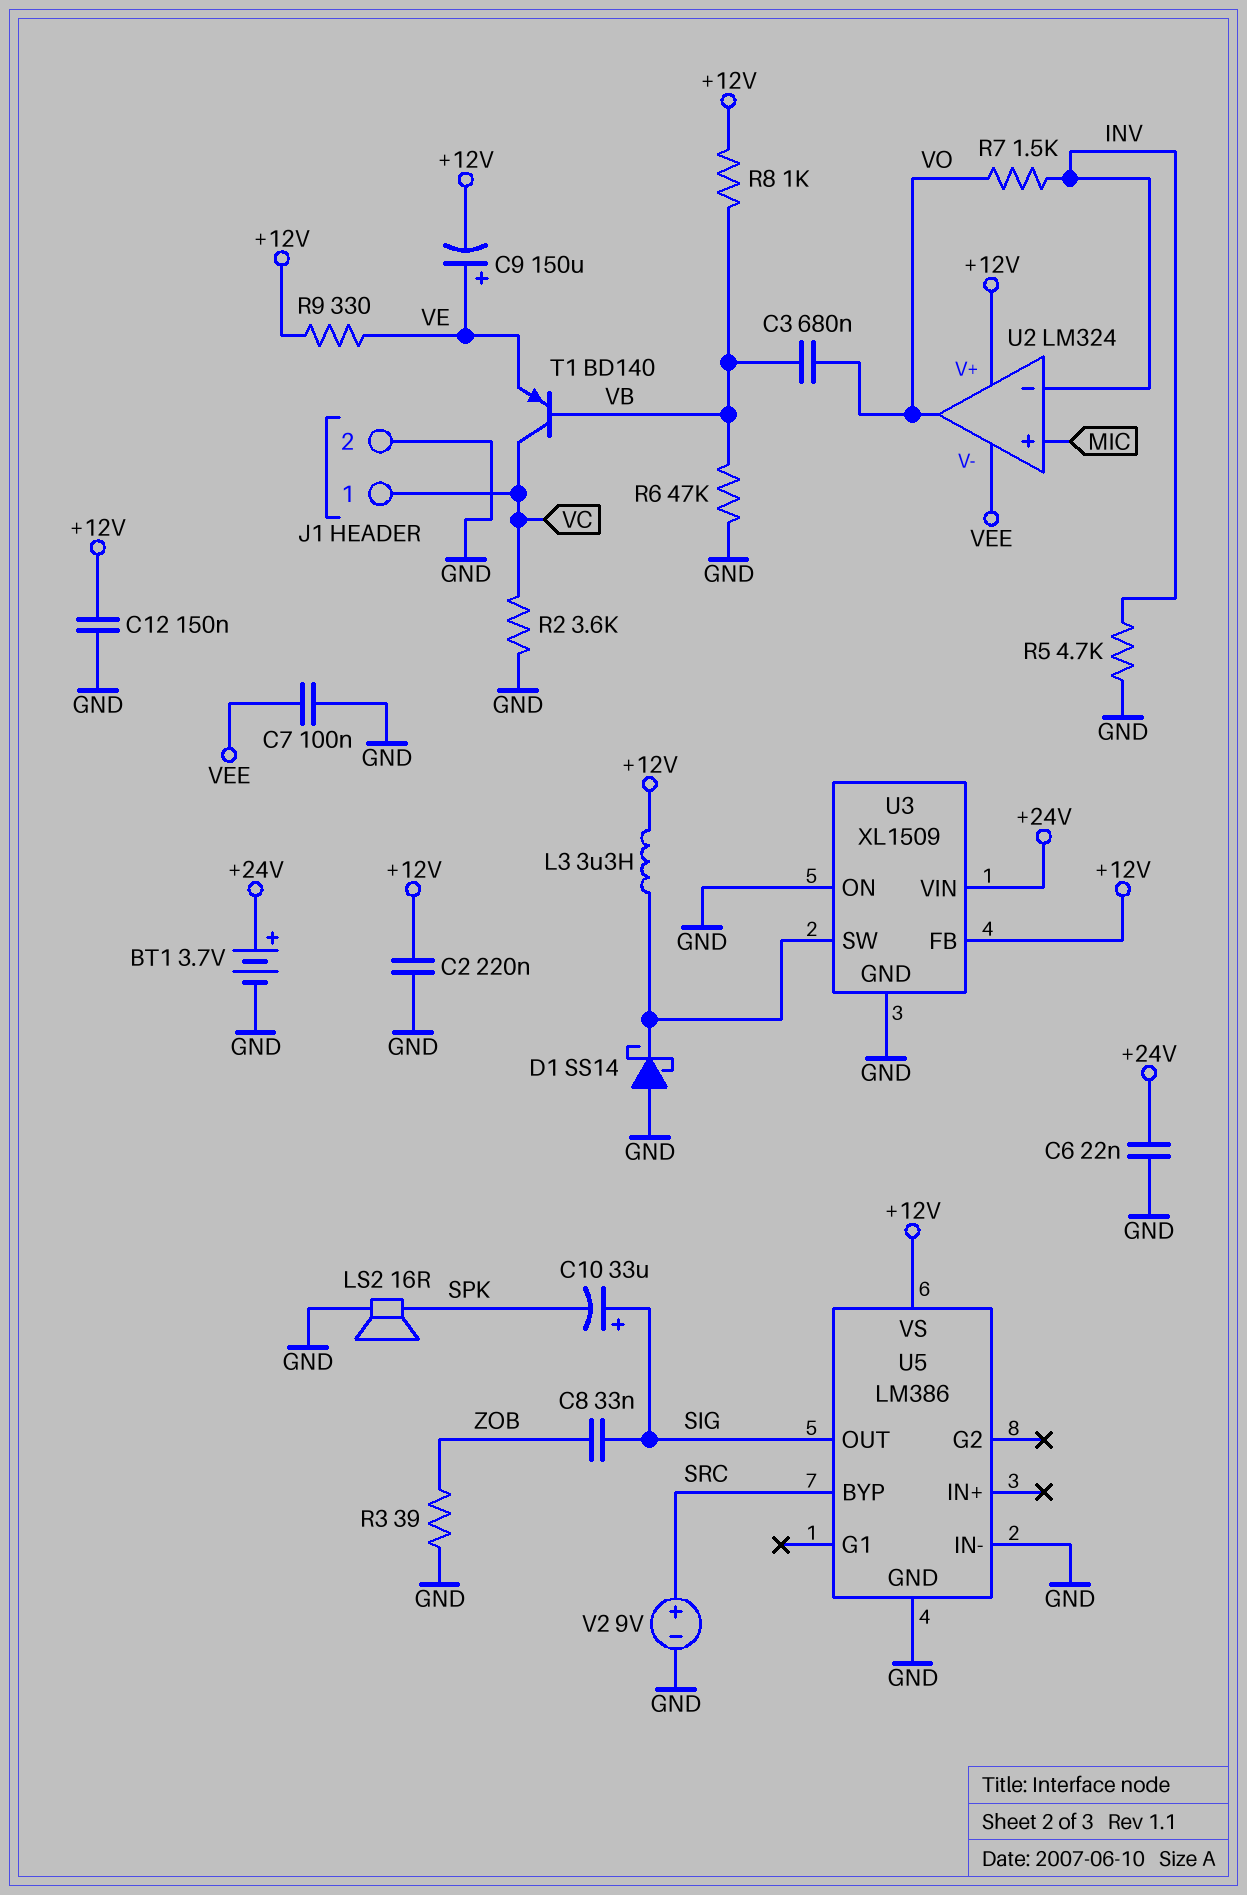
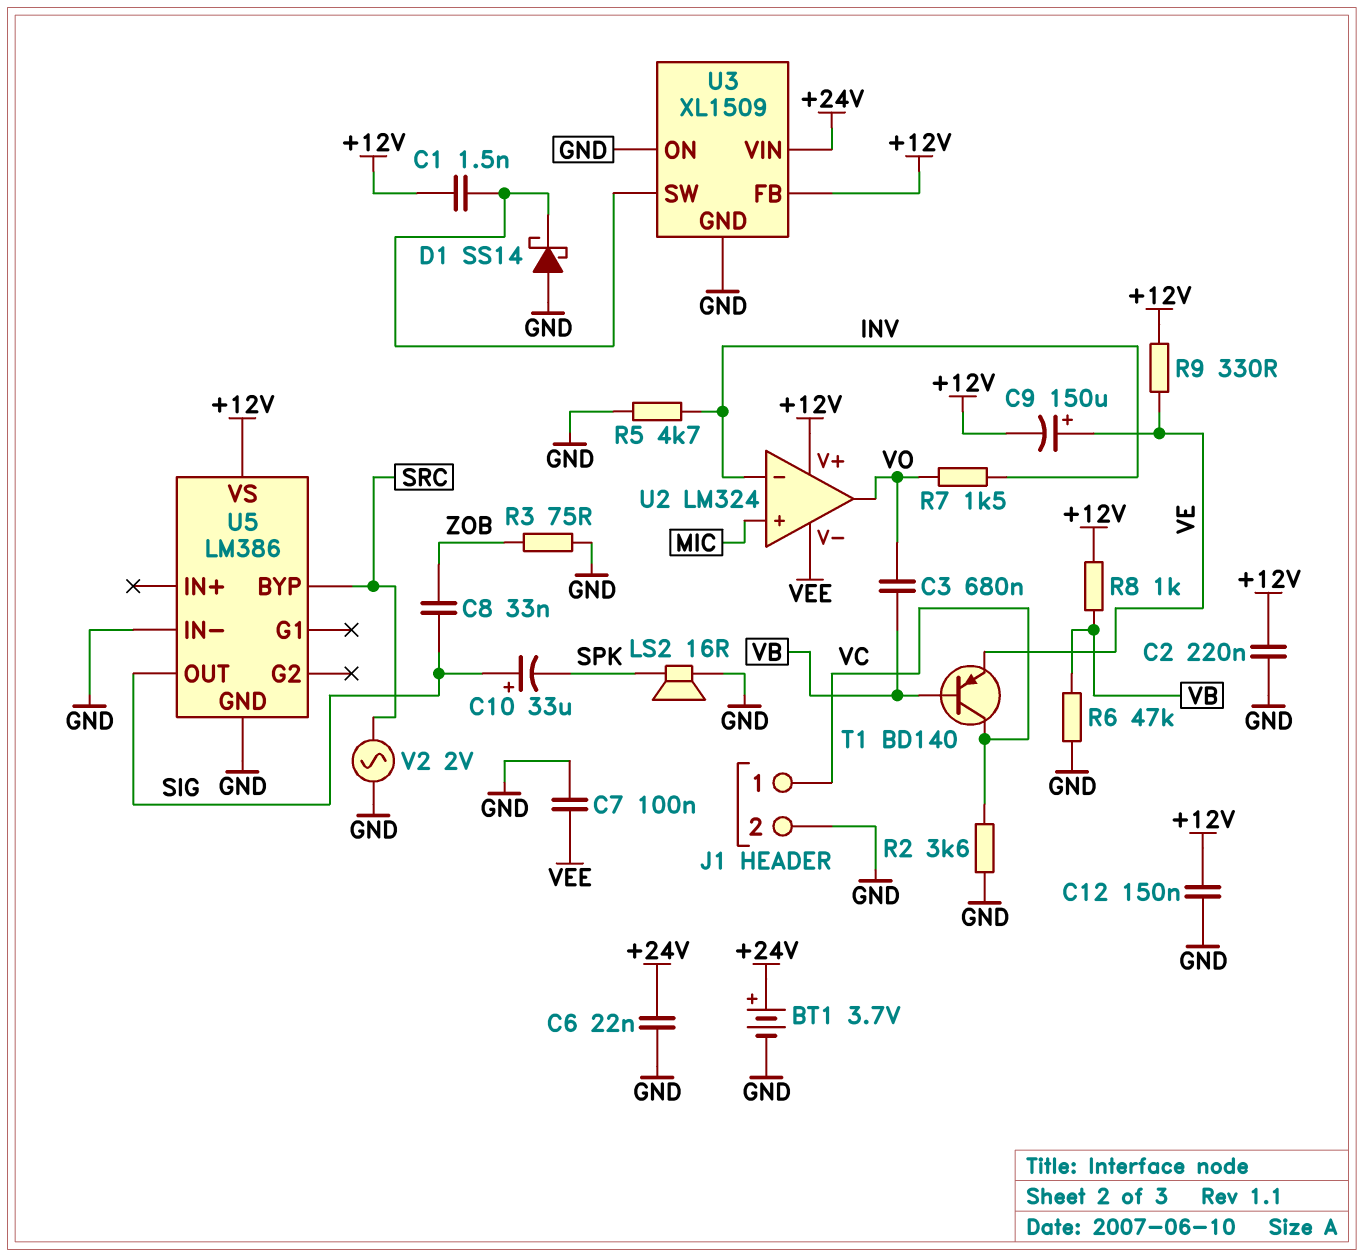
C1: none -> 1.5nF (+12V, U3/SW)
L3: 3.3uH (+12V, U3/SW) -> none
R3: 39 (GND, ZOB) -> 75 (GND, ZOB)
V2: 9V (plus SRC, minus GND) -> AC 2V (GND, SRC)

